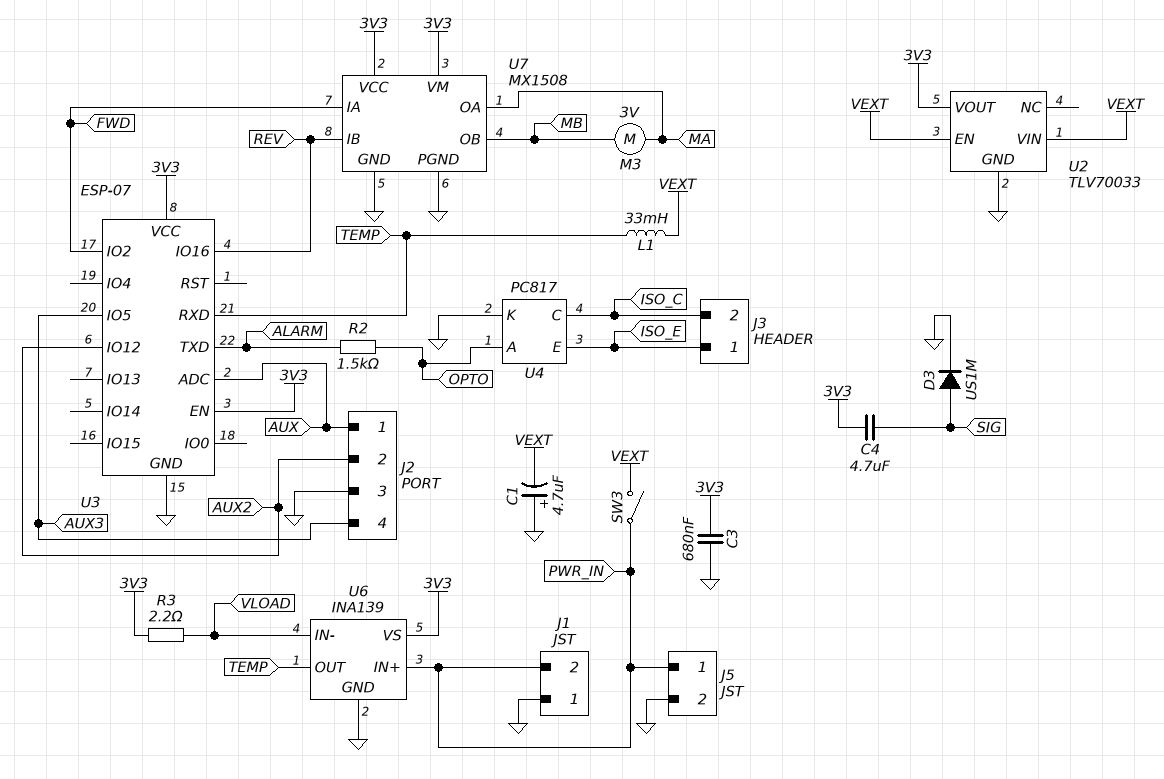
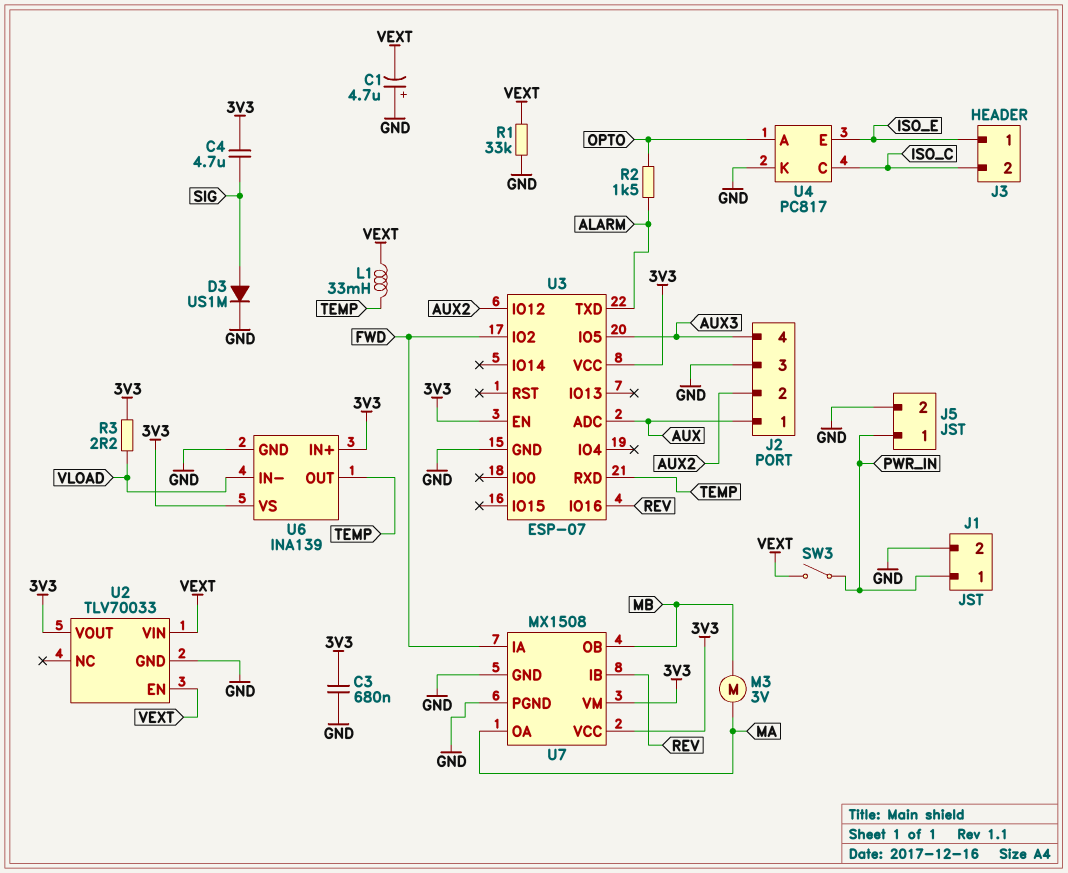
J1 pin 1: GND -> PWR_IN
J1 pin 2: PWR_IN -> GND
R1: none -> 33k (GND, VEXT)
U6 pin IN+: PWR_IN -> 3V3

